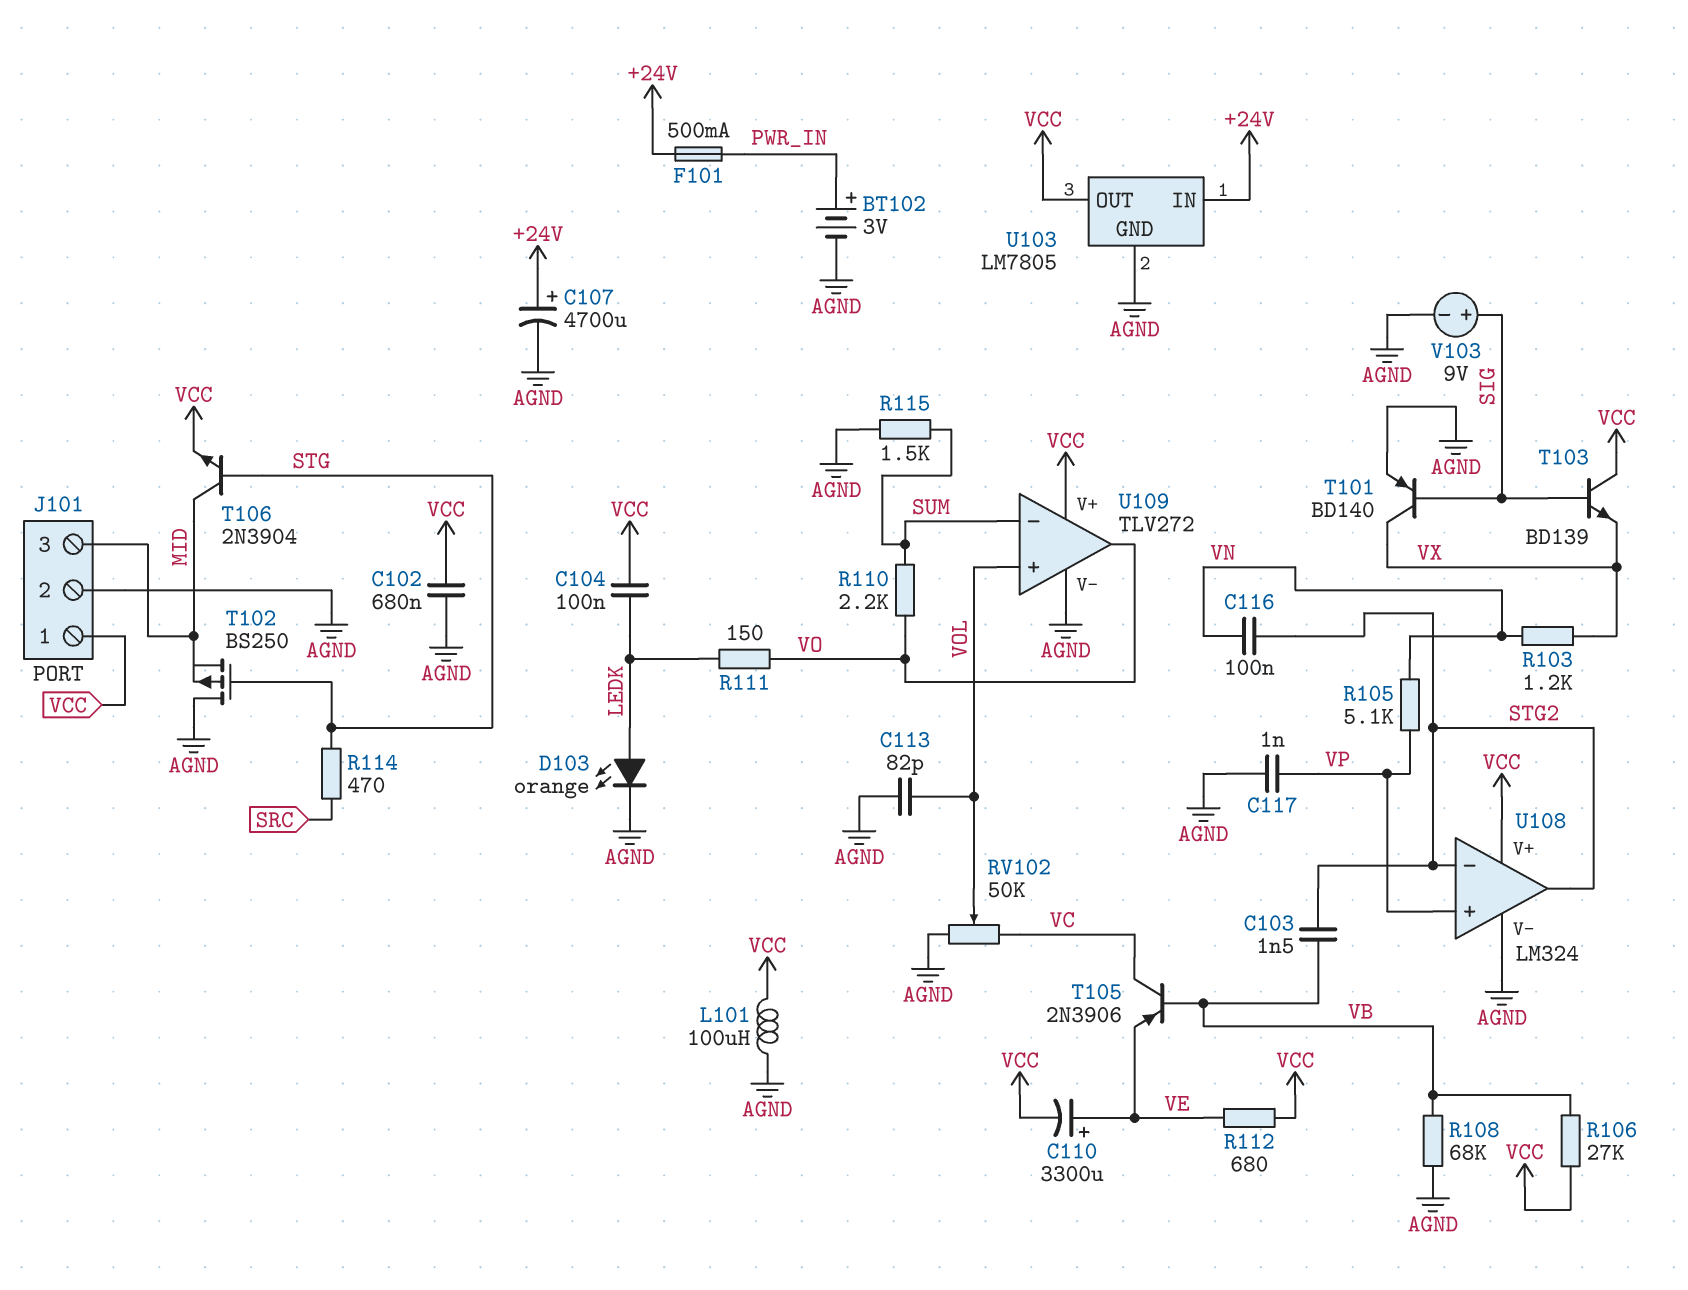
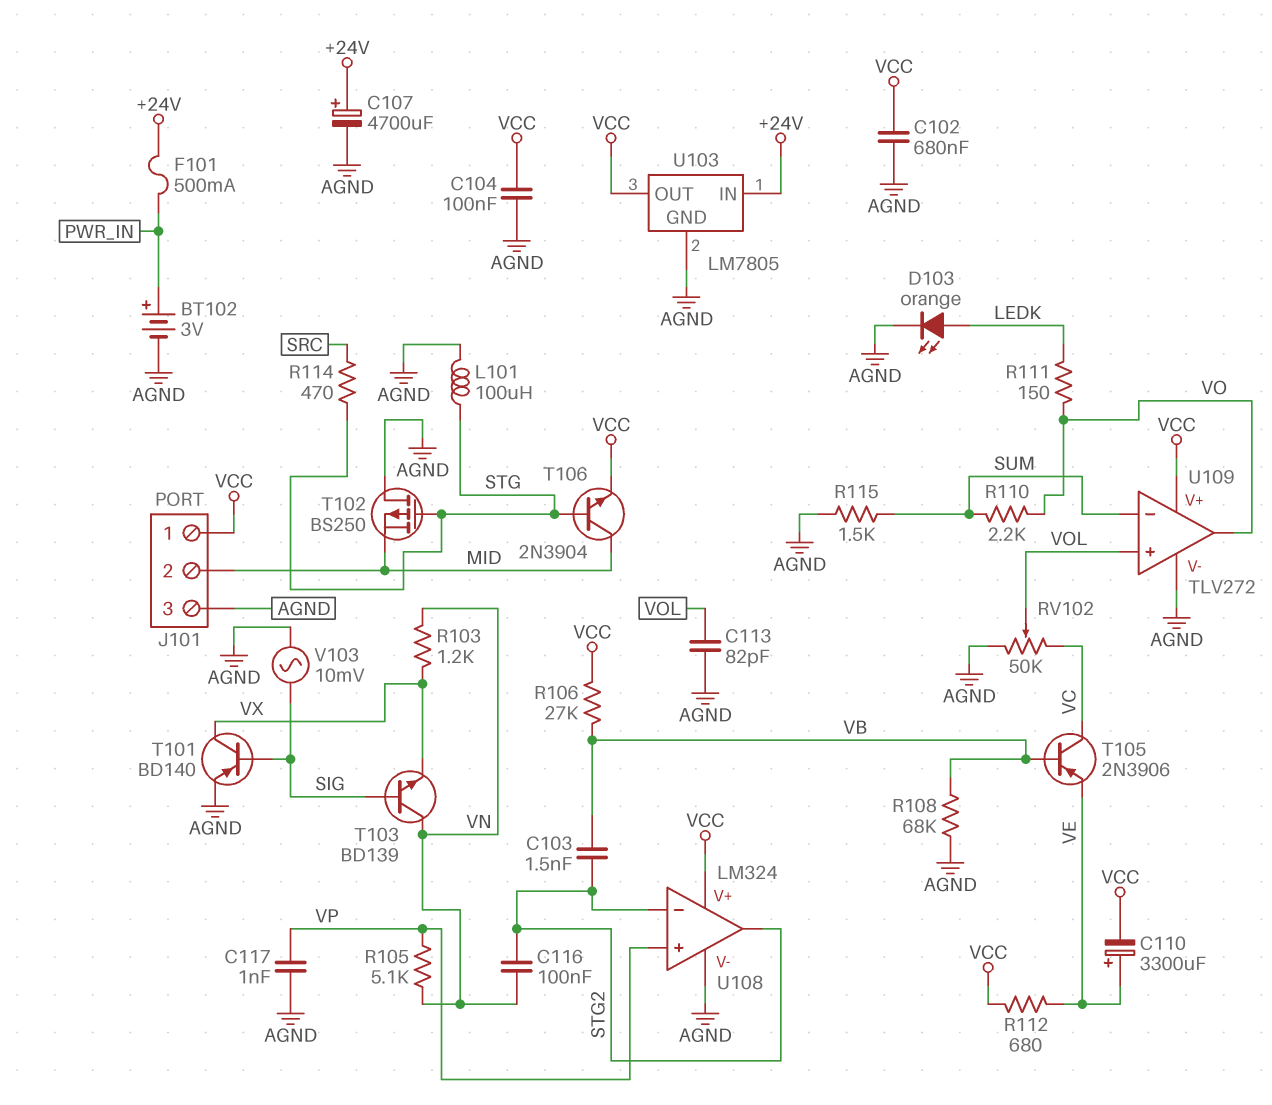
C104: 100nF (LEDK, VCC) -> 100nF (AGND, VCC)
J101 pin 2: AGND -> MID
J101 pin 3: MID -> AGND
L101: 100uH (AGND, VCC) -> 100uH (AGND, STG)
T103: NPN BD139 (B SIG, C VCC, E VX) -> NPN BD139 (B SIG, C VN, E VX)
V103: 9V (plus SIG, minus AGND) -> AC 10mV (AGND, SIG)

